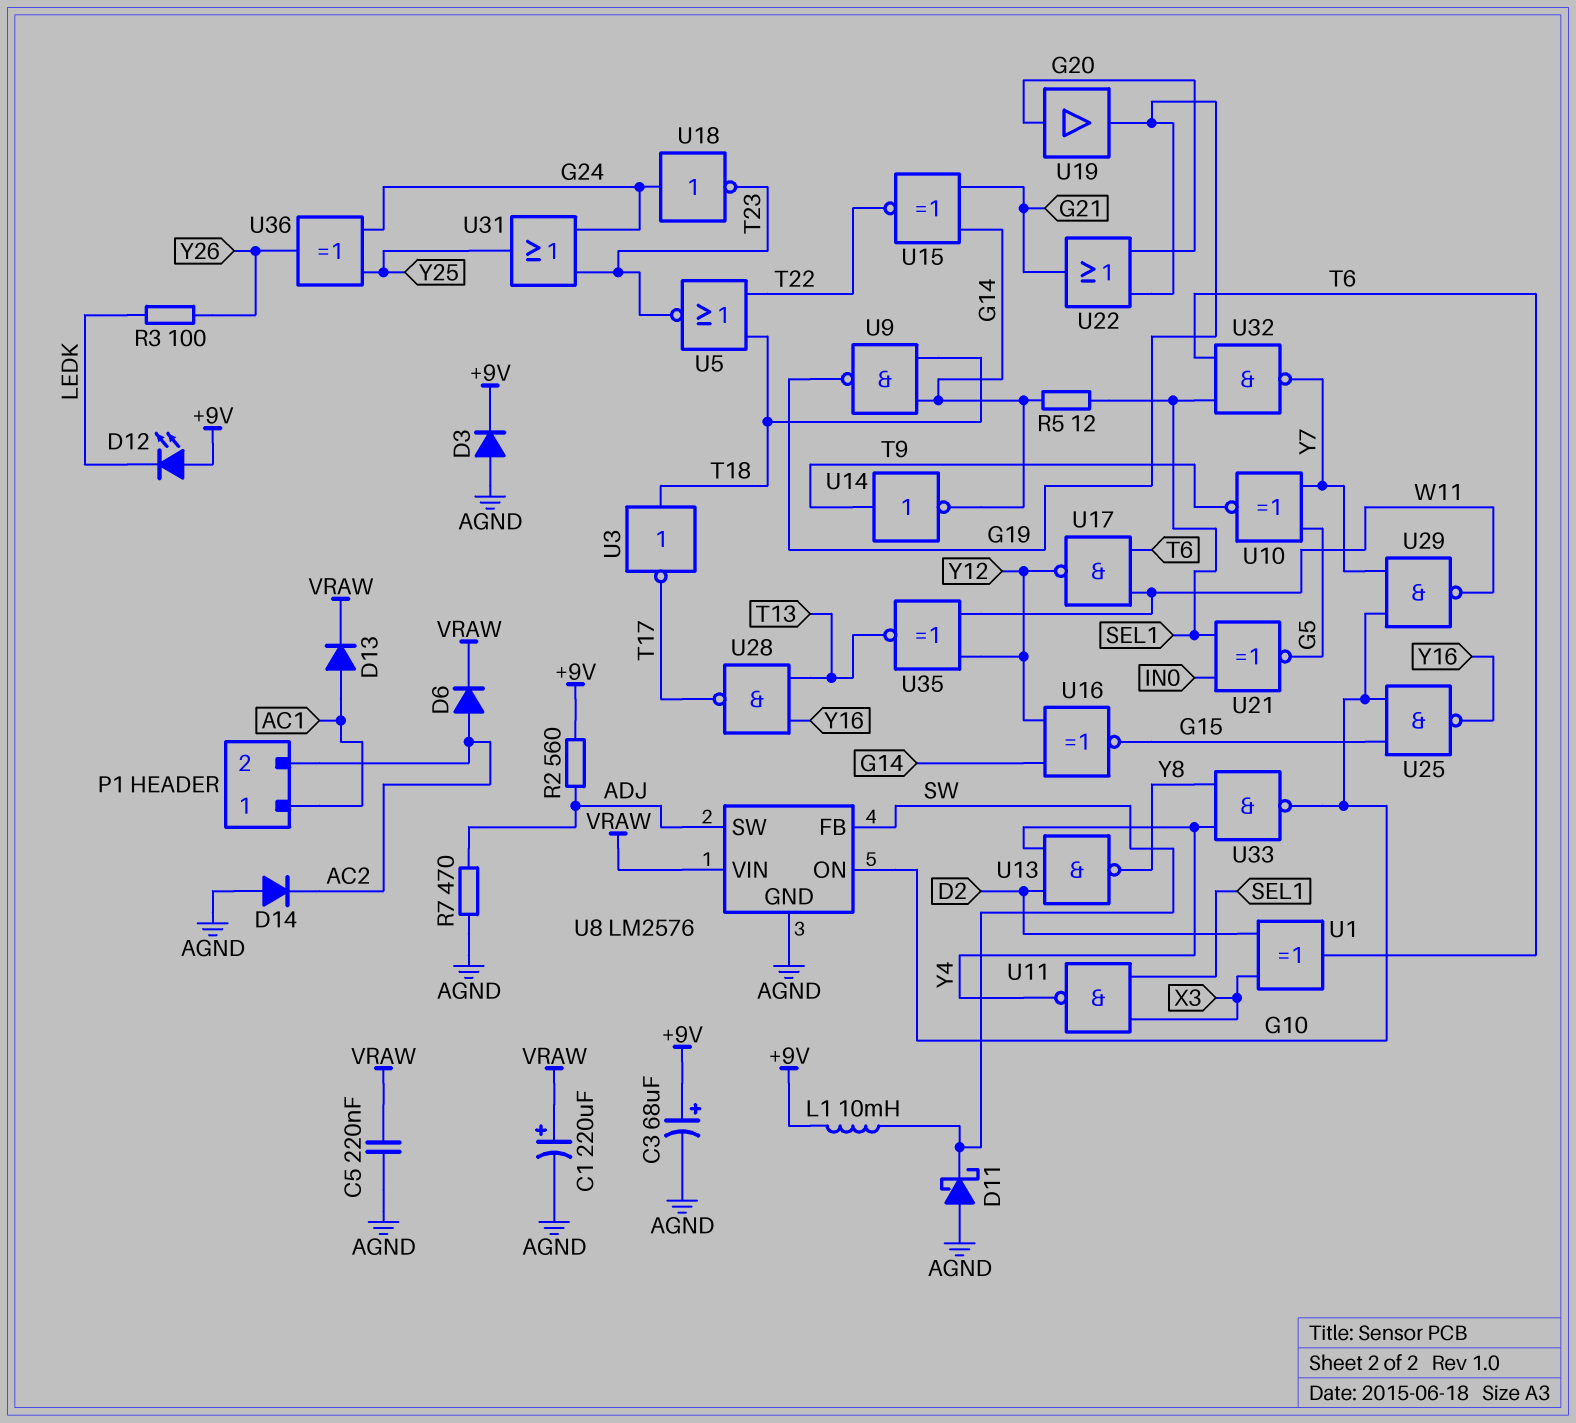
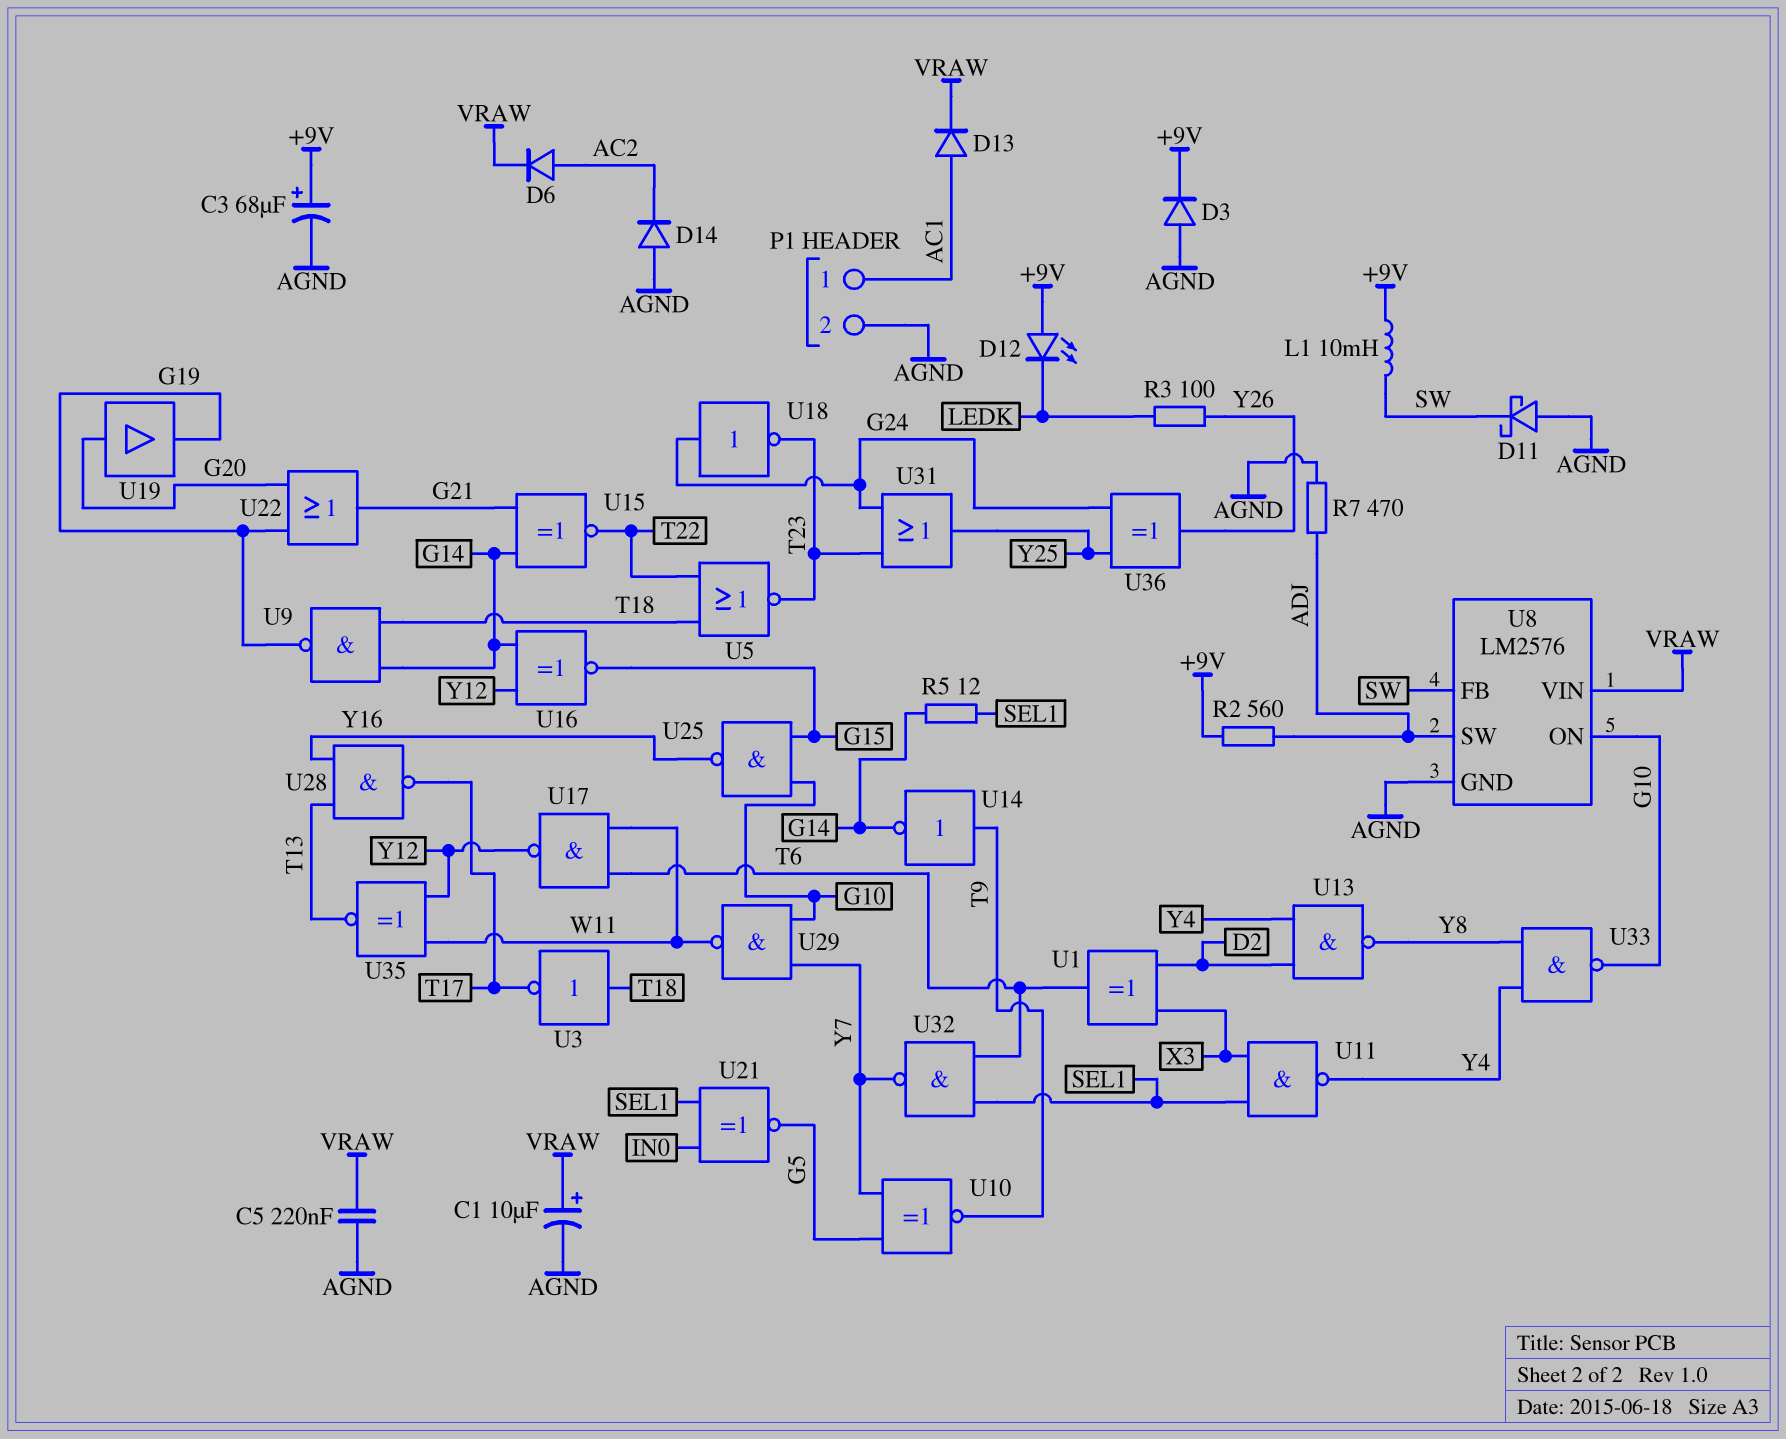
C1: 220uF (plus VRAW, minus AGND) -> 10uF (plus VRAW, minus AGND)
P1 pin 2: AC2 -> AGND

